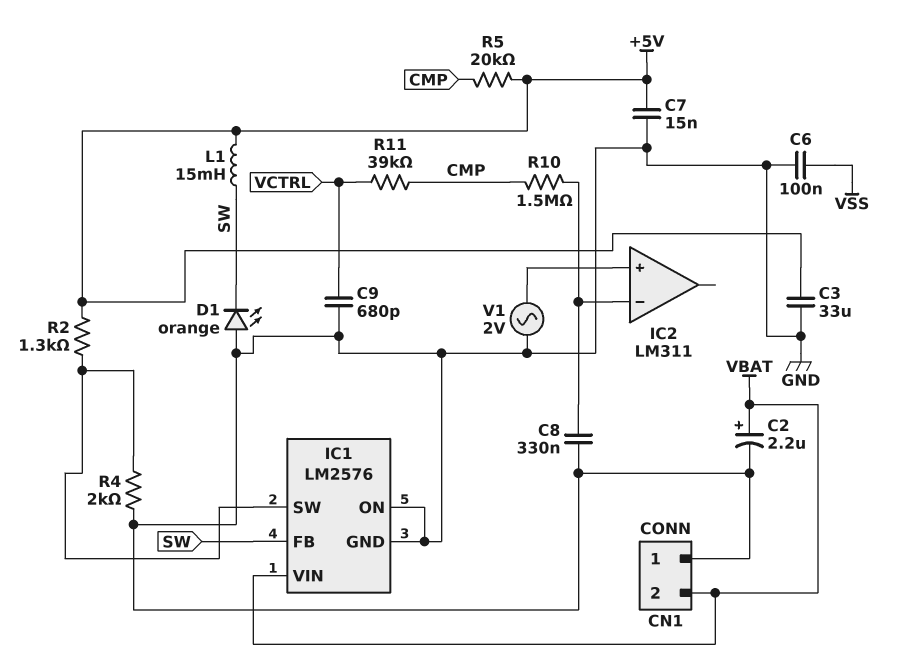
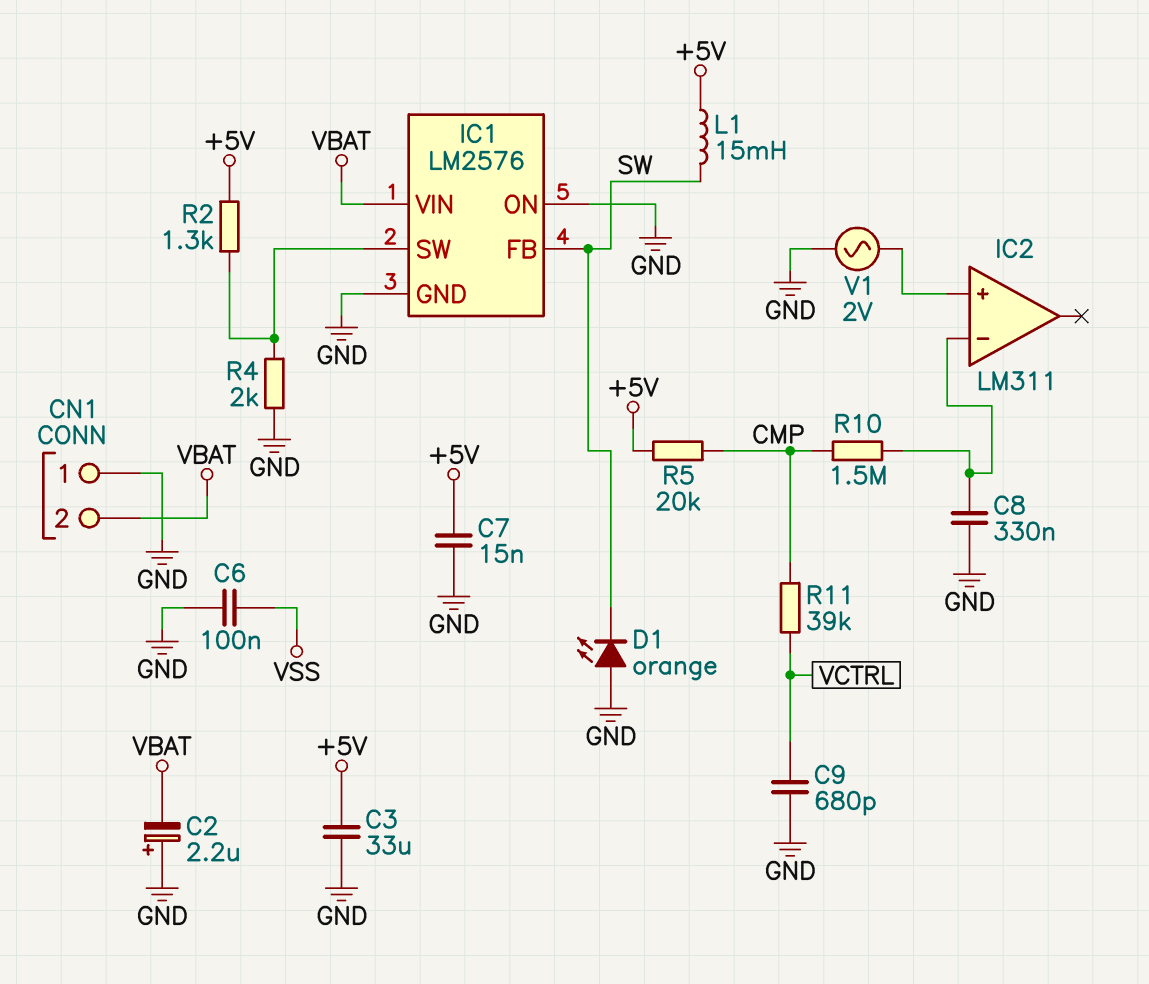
C2: 2.2uF (plus VBAT, minus GND) -> 2.2uF (plus GND, minus VBAT)

